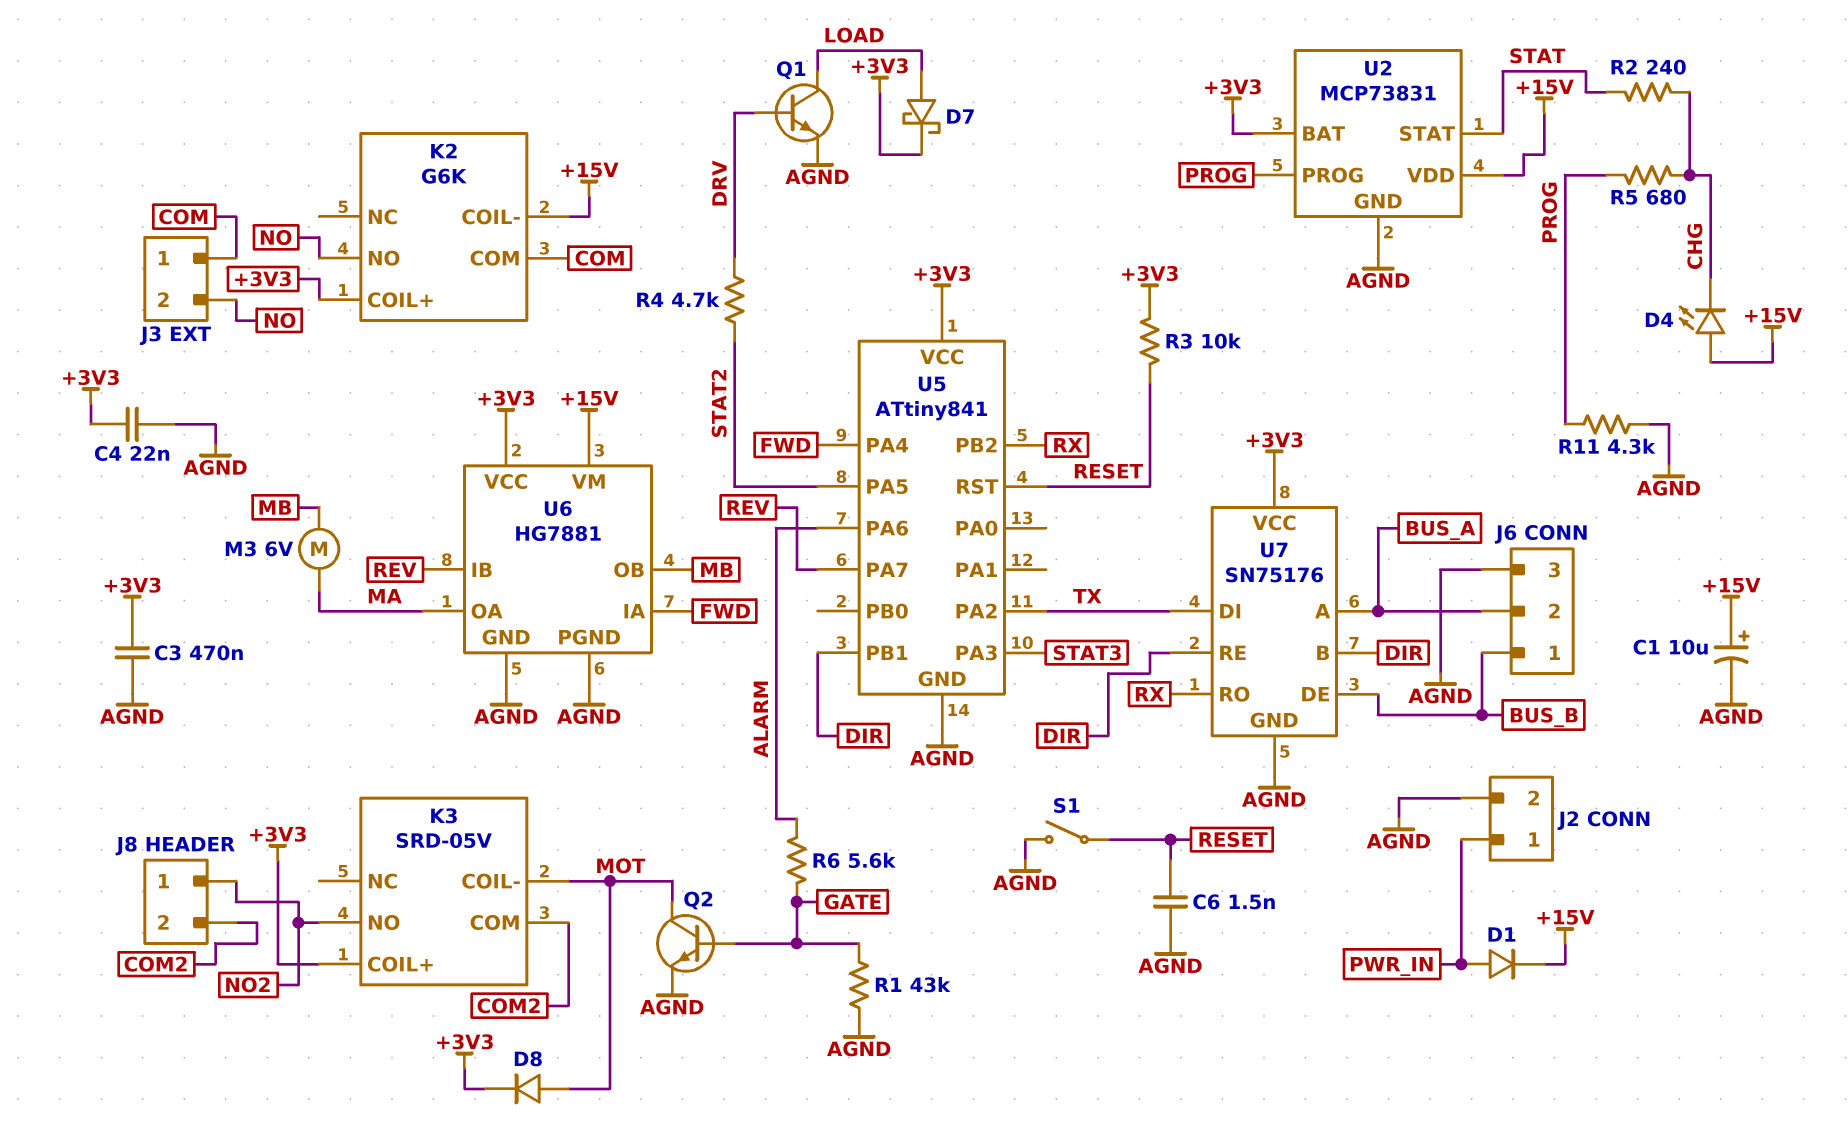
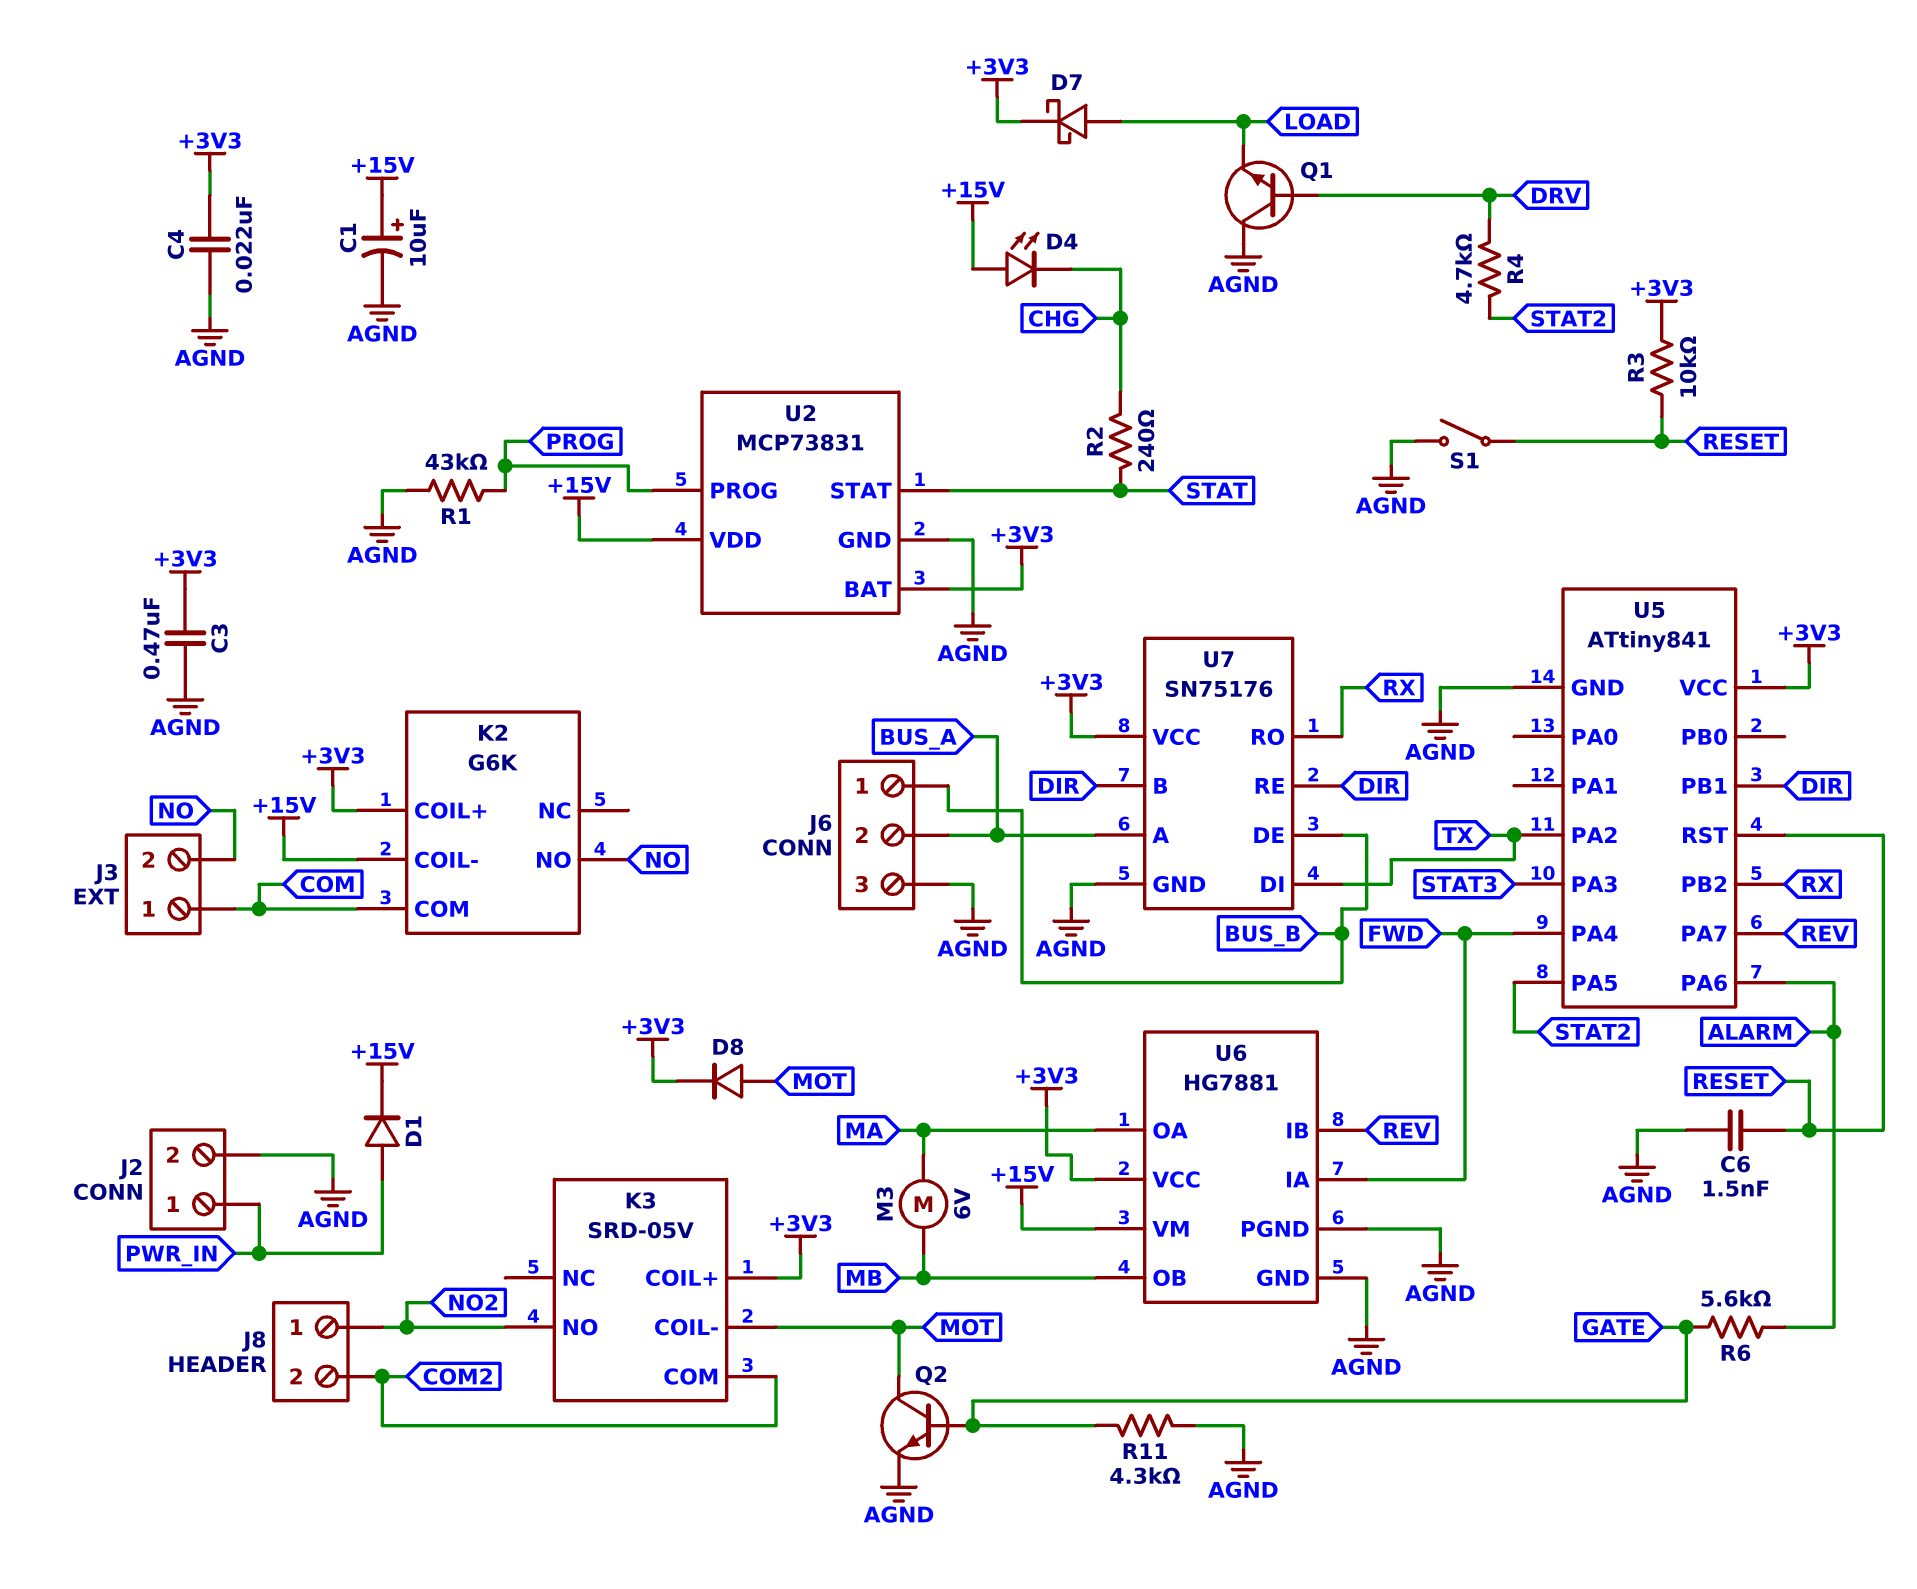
Q1: NPN (B DRV, C LOAD, E AGND) -> NPN (B DRV, C AGND, E LOAD)
R1: 43k (AGND, GATE) -> 43k (AGND, PROG)
R5: 680 (CHG, PROG) -> none
R11: 4.3k (AGND, PROG) -> 4.3k (AGND, GATE)

